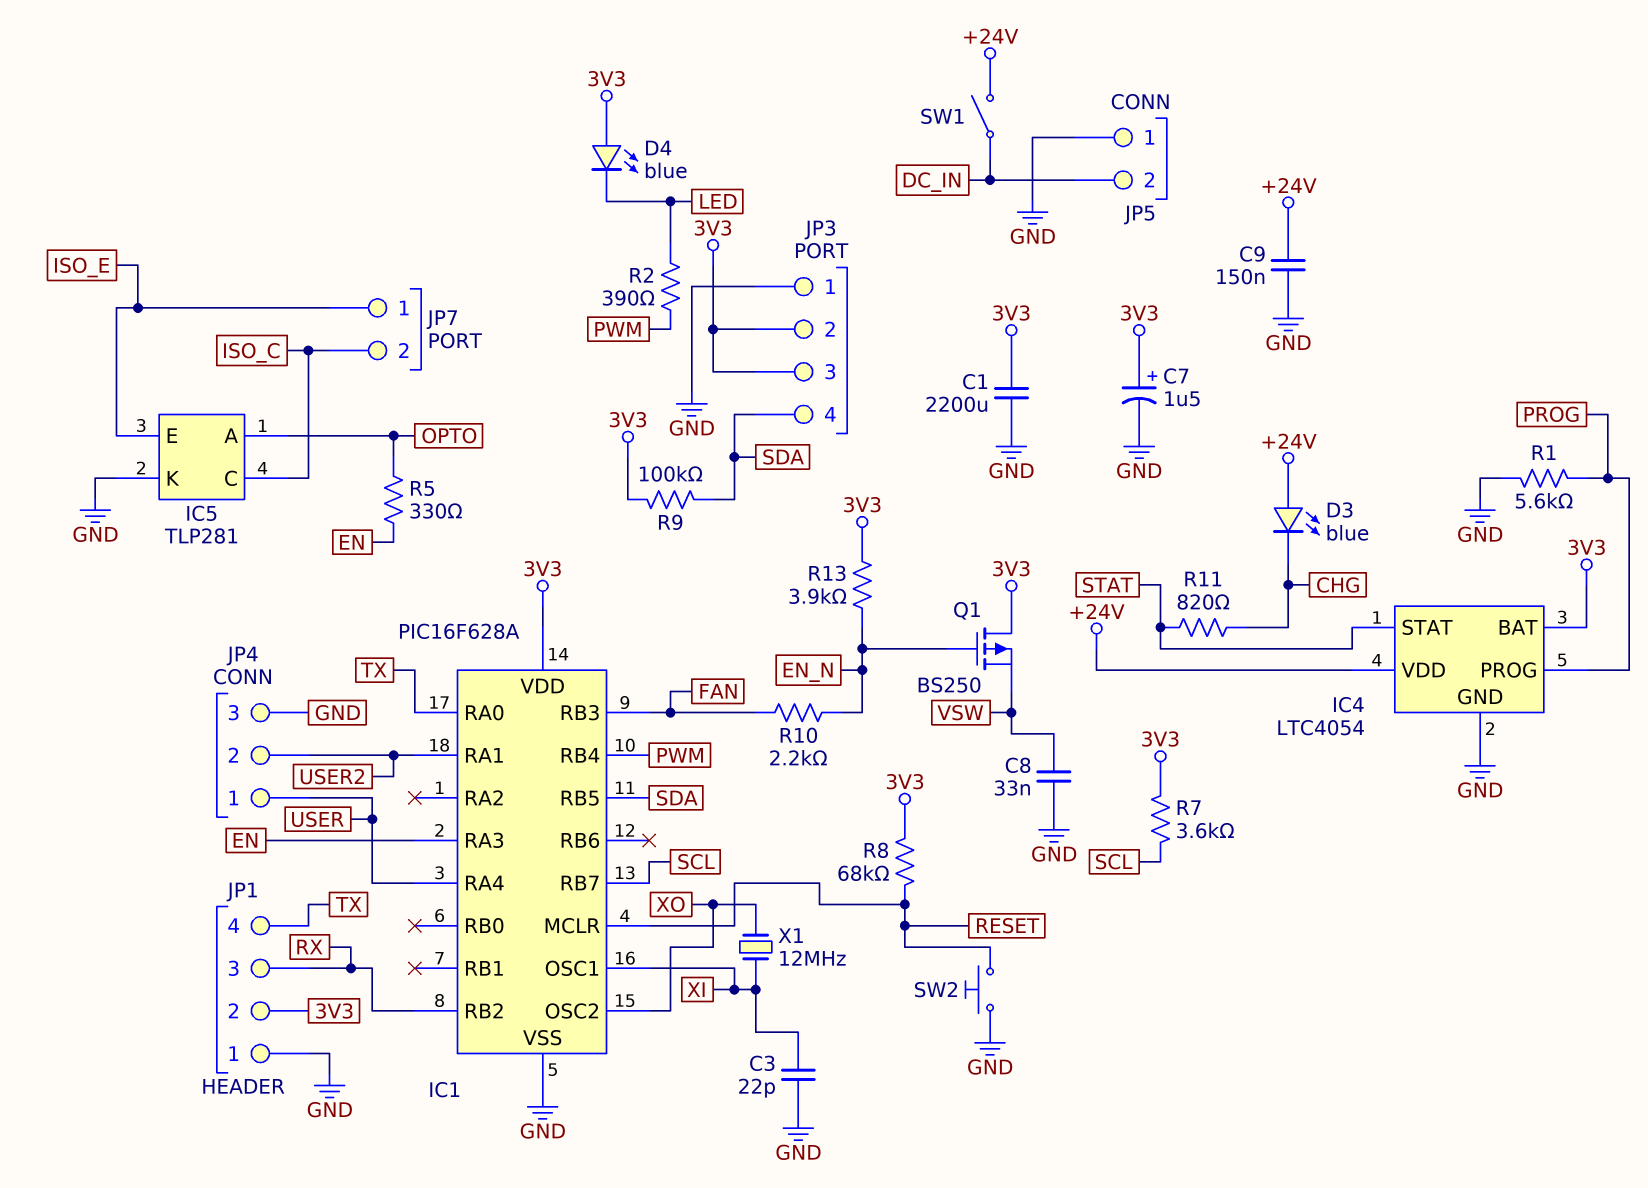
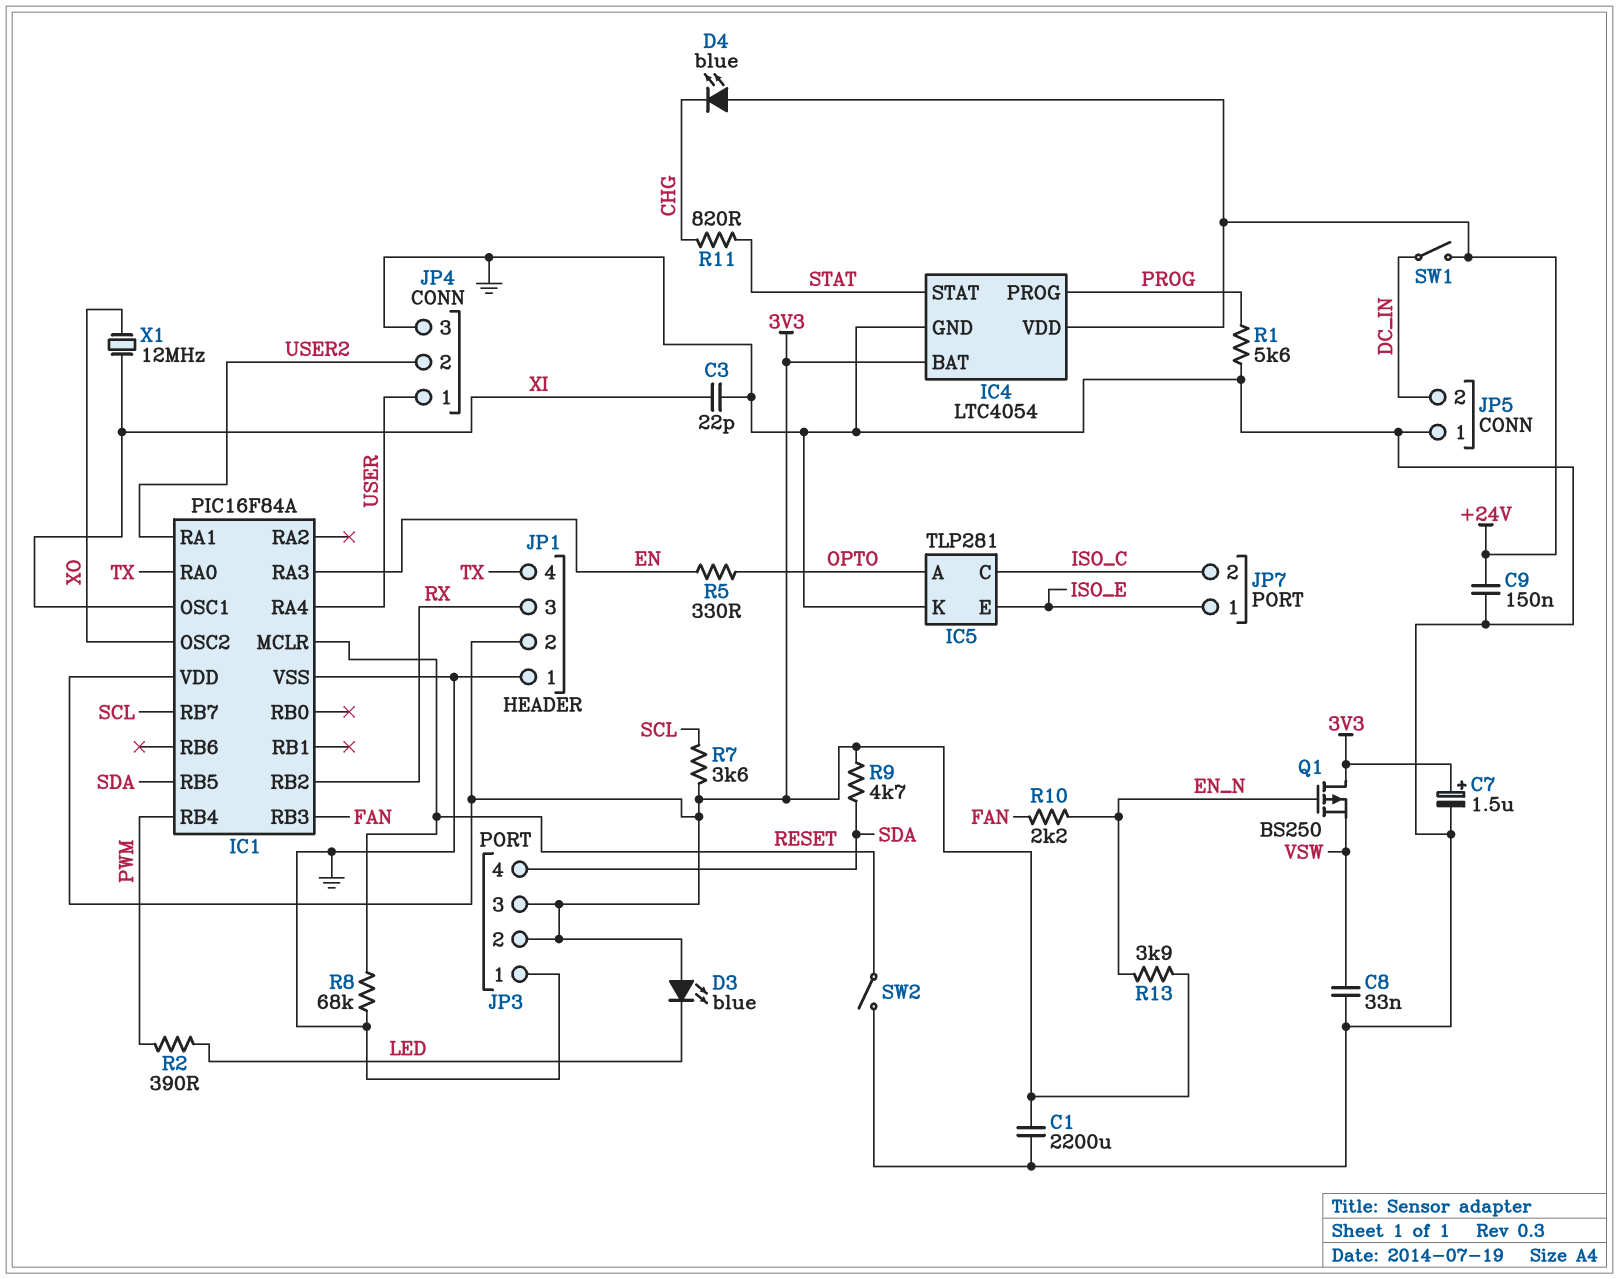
D3: LED blue (A +24V, K CHG) -> LED blue (A 3V3, K LED)
D4: LED blue (A 3V3, K LED) -> LED blue (A +24V, K CHG)
IC1: PIC16F628A -> PIC16F84A
R8: 68k (3V3, RESET) -> 68k (GND, RESET)
R9: 100k (3V3, SDA) -> 4.7k (3V3, SDA)
SW2: button (GND, RESET) -> switch (GND, RESET)

